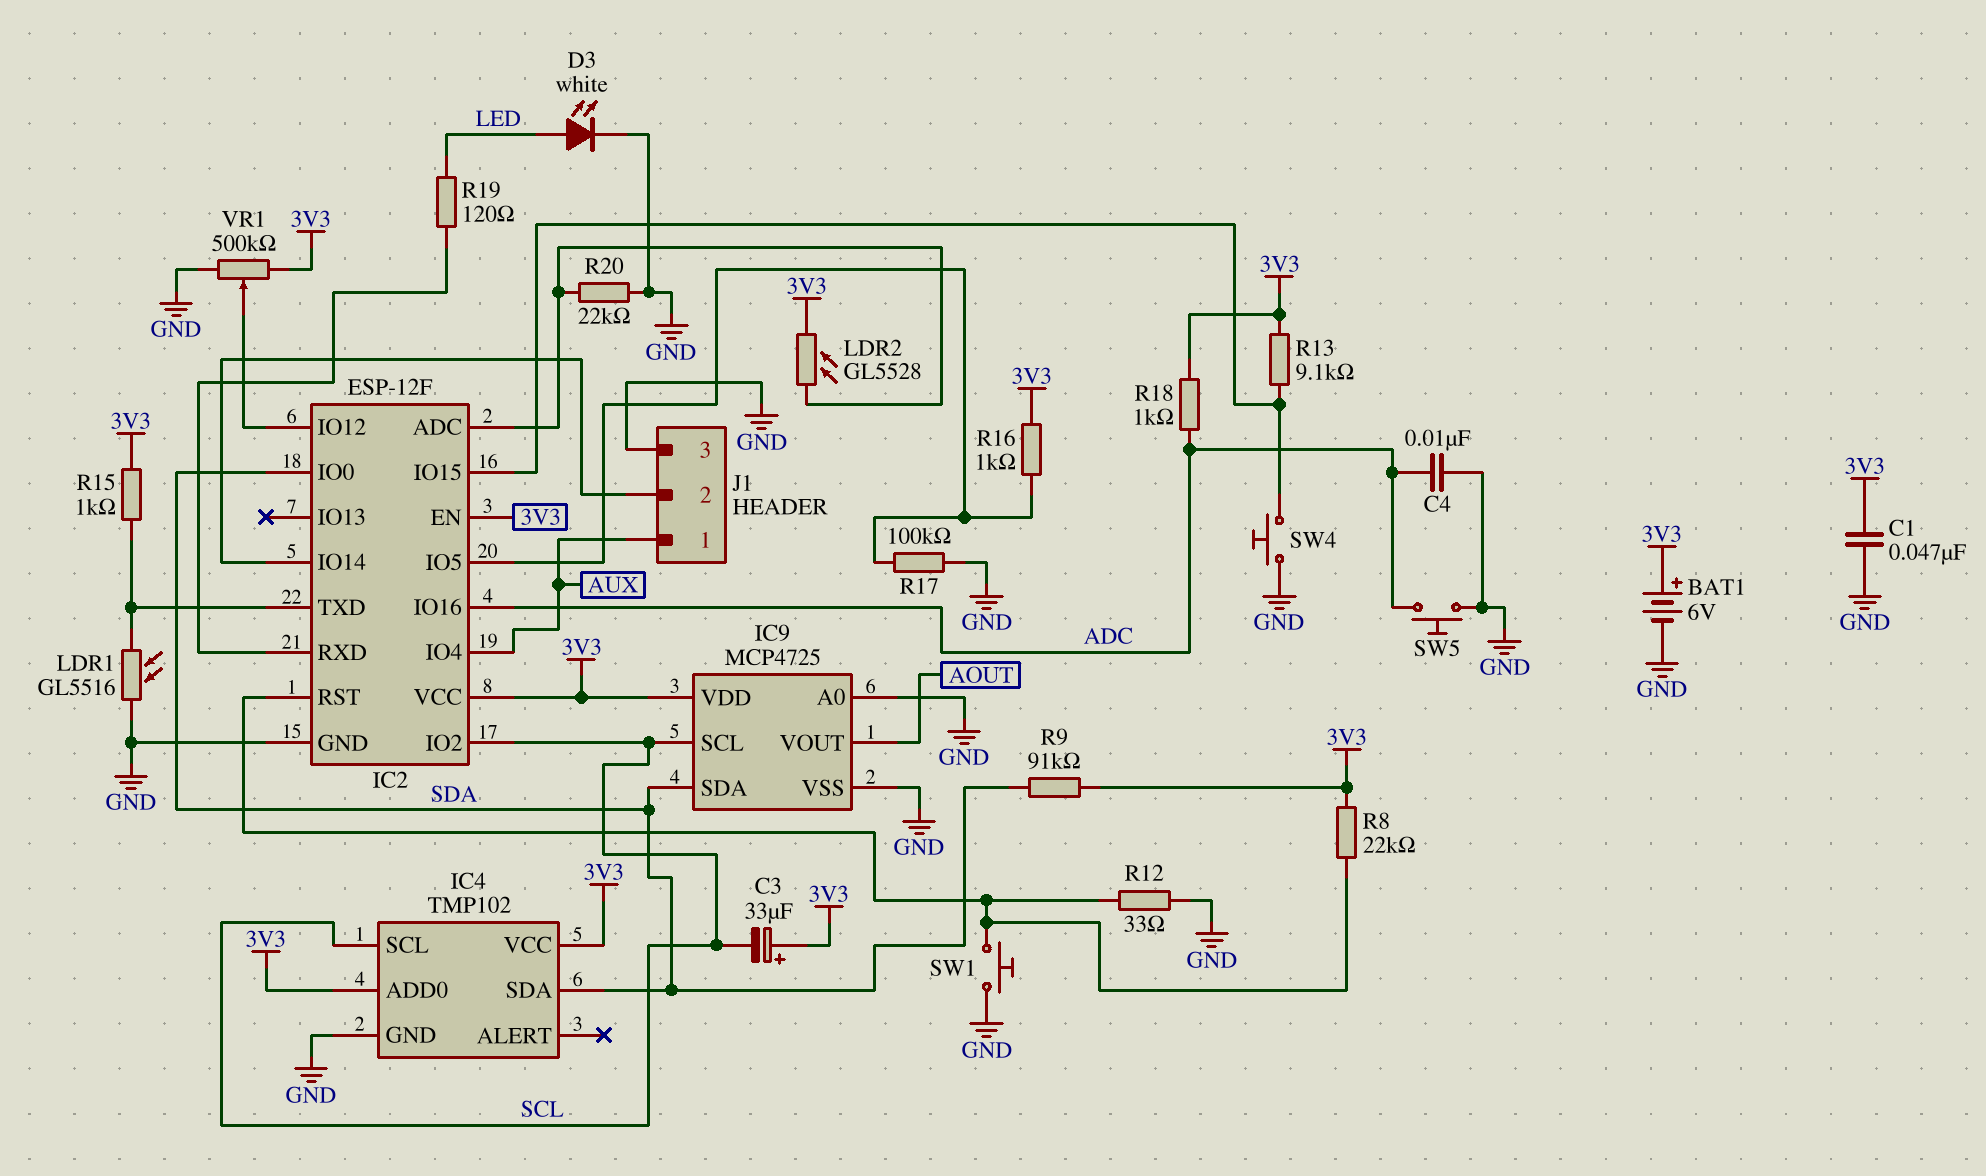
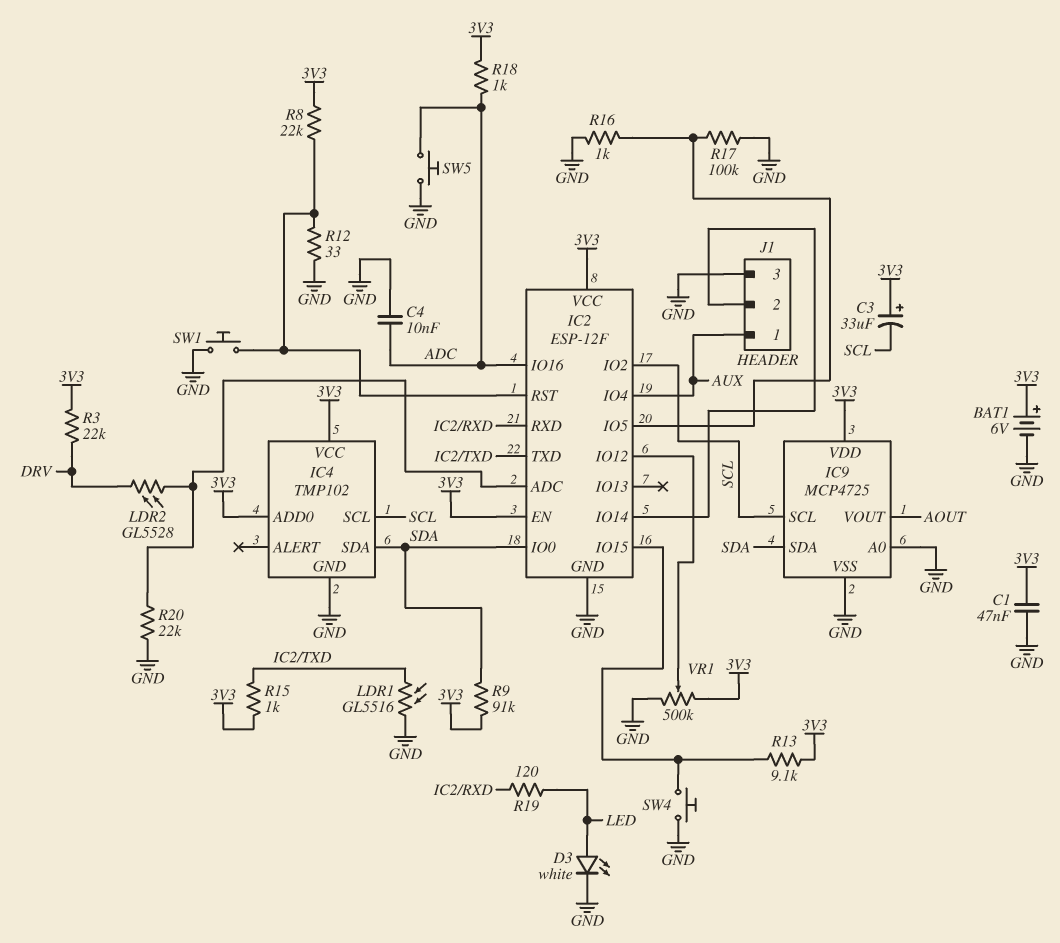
LDR2: GL5528 (3V3, IC2/ADC) -> GL5528 (DRV, IC2/ADC)
R3: none -> 22k (3V3, DRV)
R16: 1k (3V3, IC2/IO5) -> 1k (GND, IC2/IO5)

